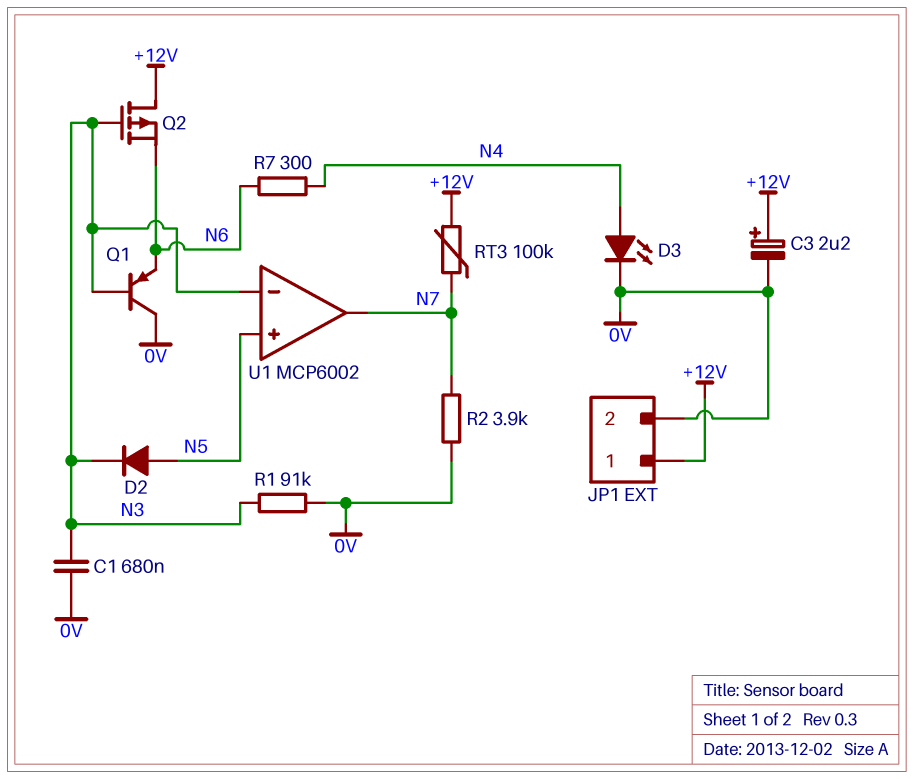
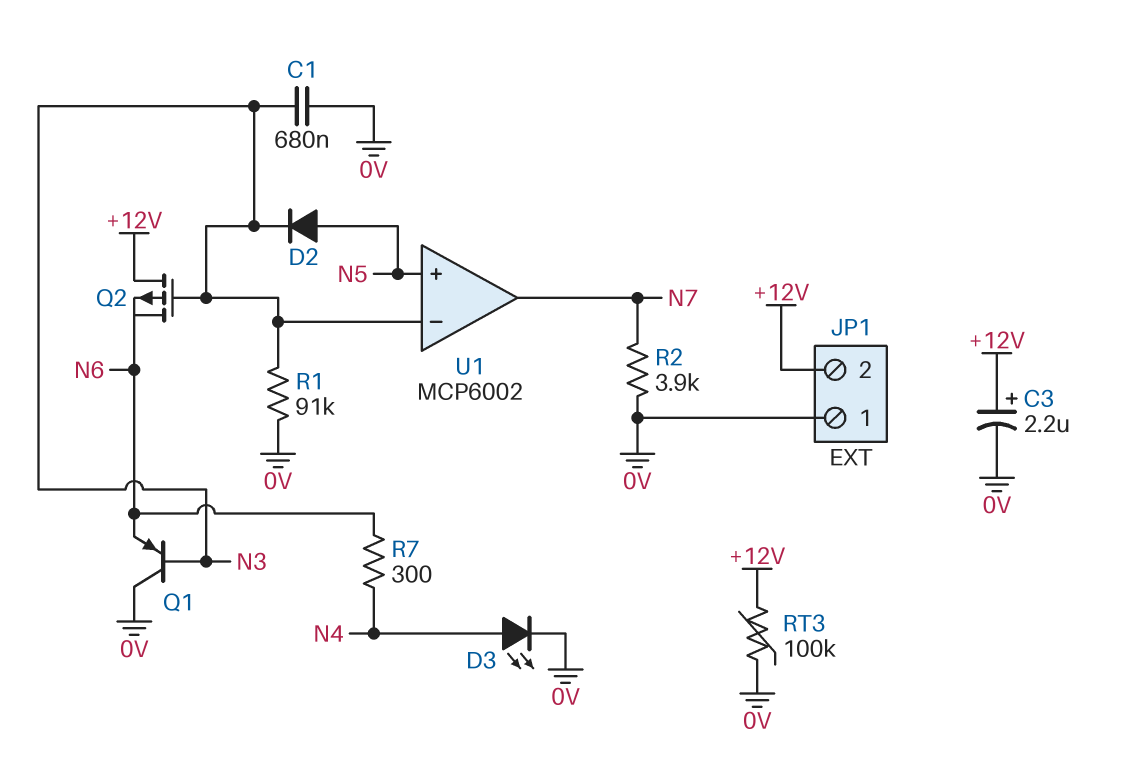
JP1 pin 1: +12V -> 0V
JP1 pin 2: 0V -> +12V
RT3: 100k (+12V, N7) -> 100k (+12V, 0V)

